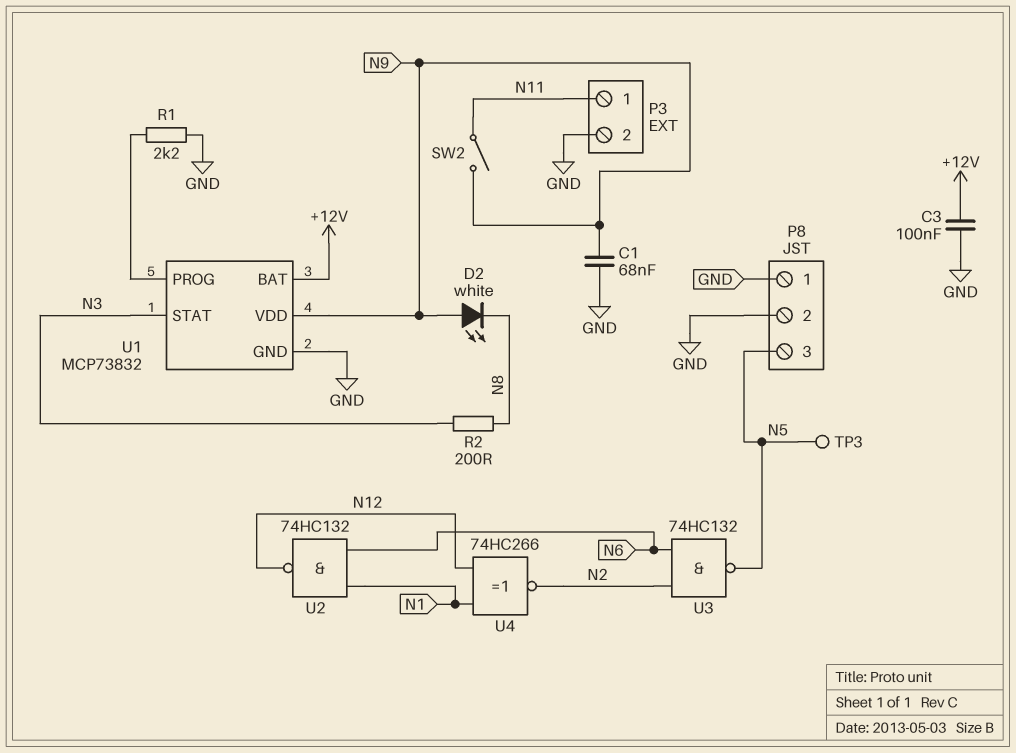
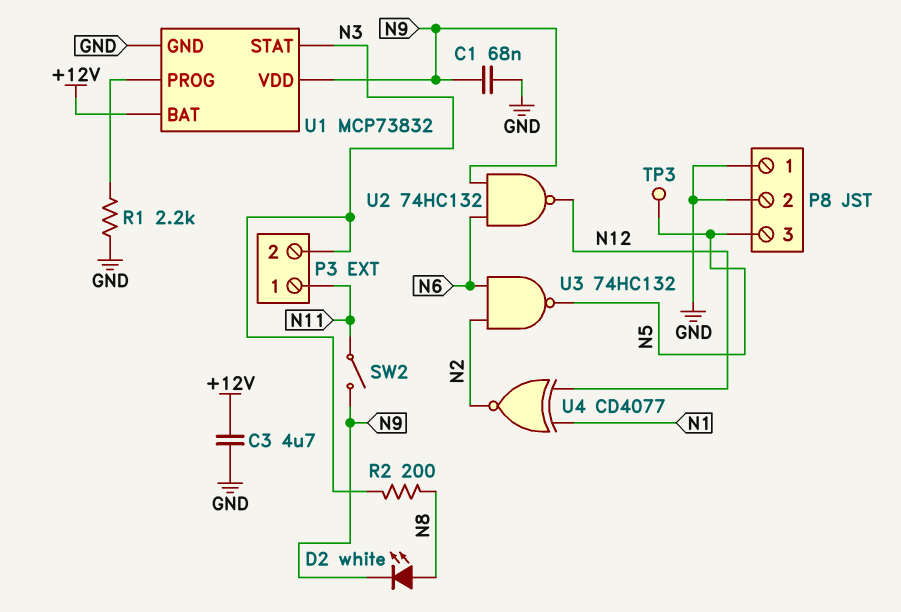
C3: 100nF (+12V, GND) -> 4.7uF (+12V, GND)
D2: LED white (A N9, K N8) -> LED white (A N8, K N9)
P3 pin 2: GND -> N3
U2: NAND 74HC132 (in N1, in N6, out N12) -> NAND 74HC132 (in N6, in N9, out N12)
U4: XNOR 74HC266 (in N1, in N12, out N2) -> XNOR CD4077 (in N1, in N12, out N2)

